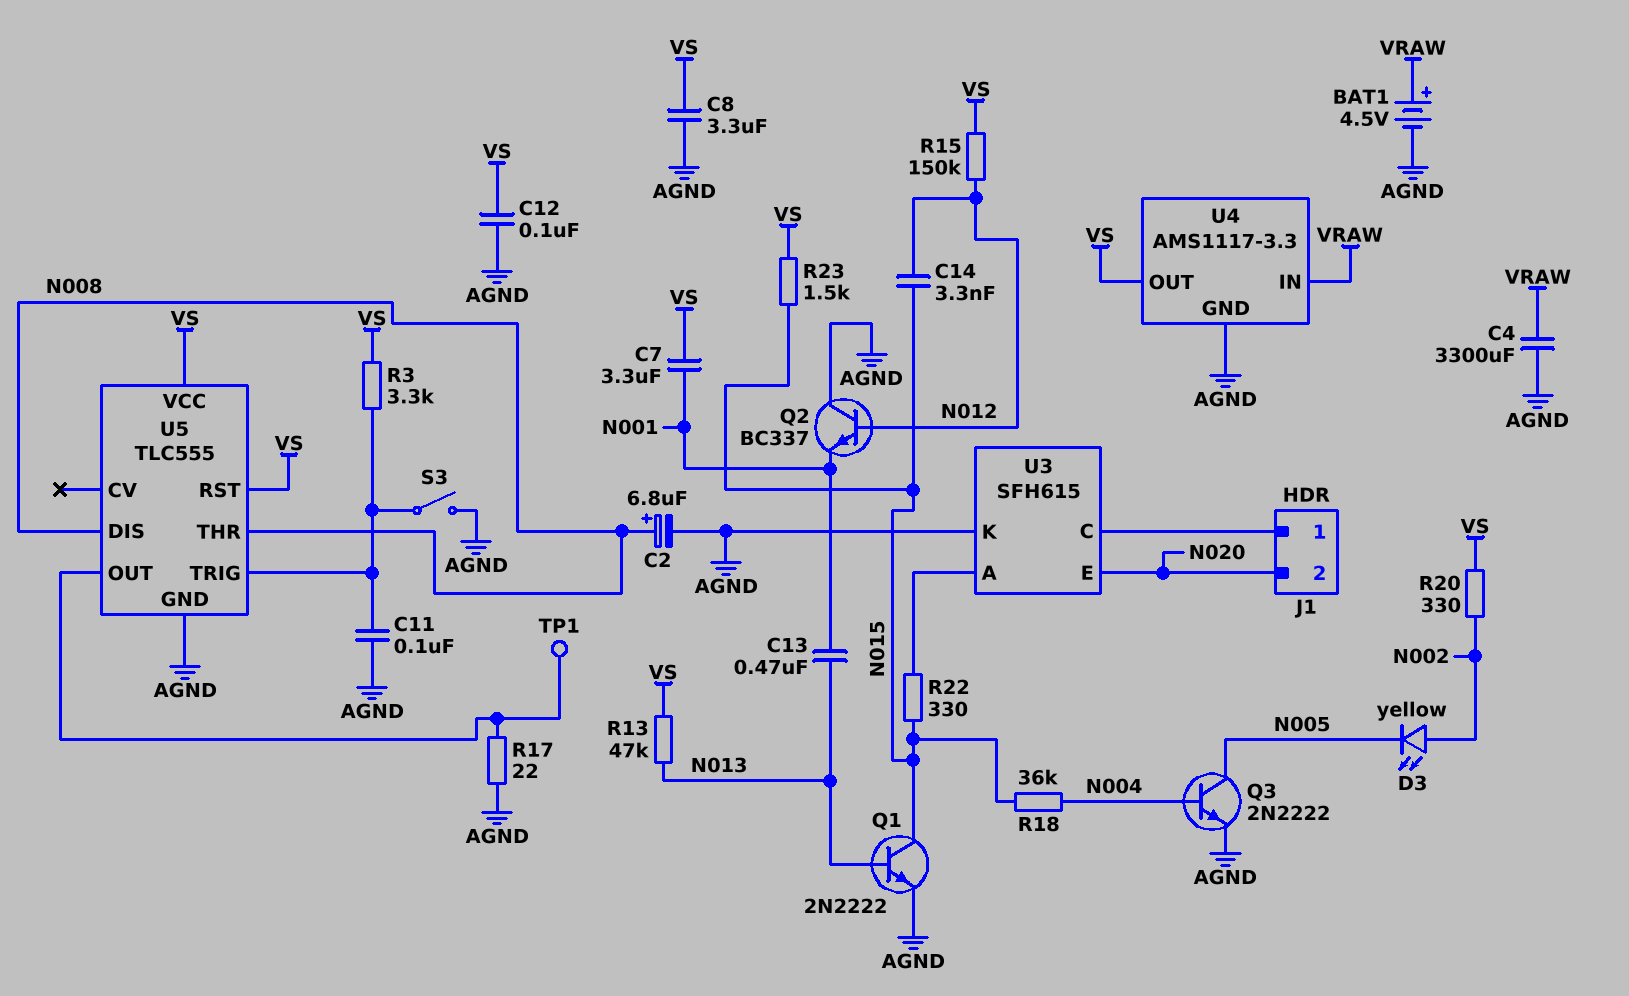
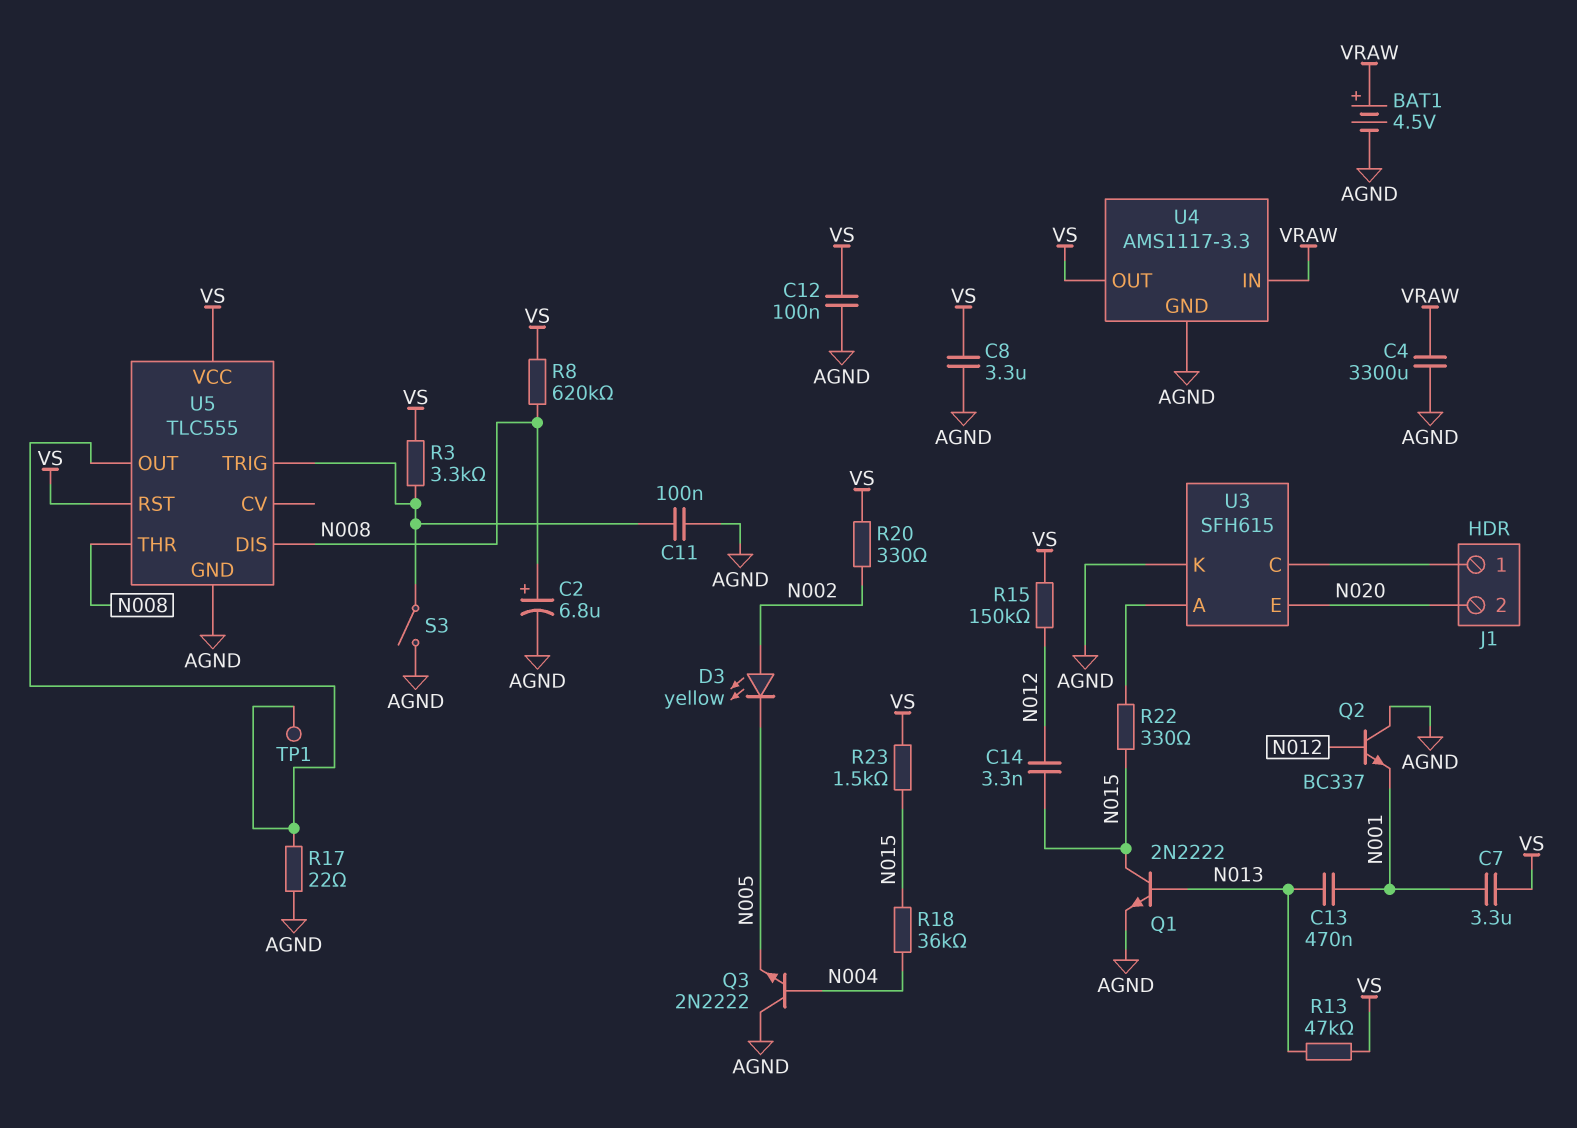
Q3: NPN 2N2222 (B N004, C N005, E AGND) -> NPN 2N2222 (B N004, C AGND, E N005)
R8: none -> 620k (N008, VS)

